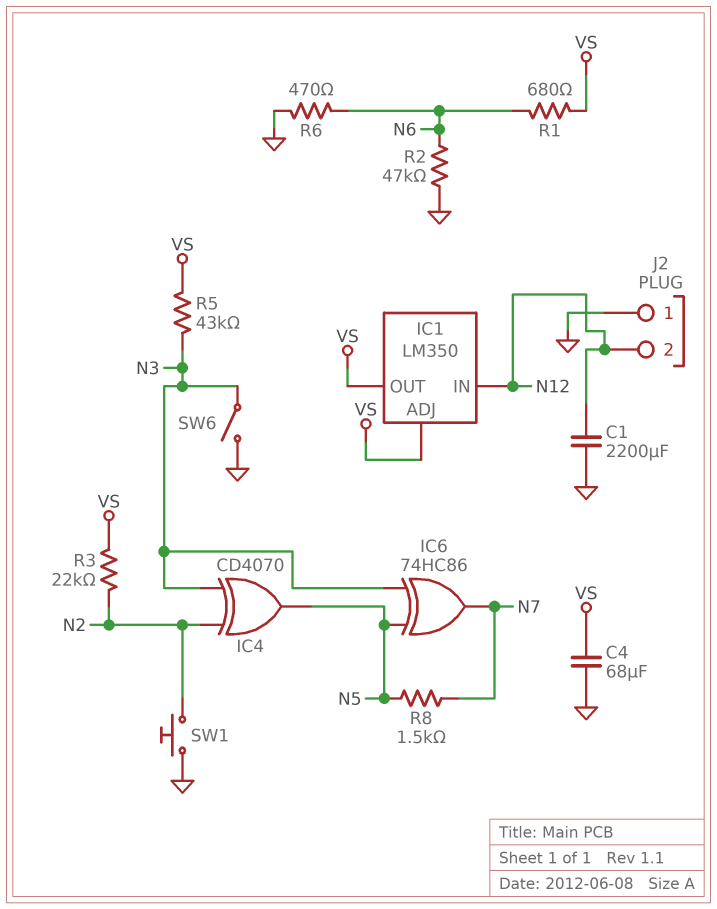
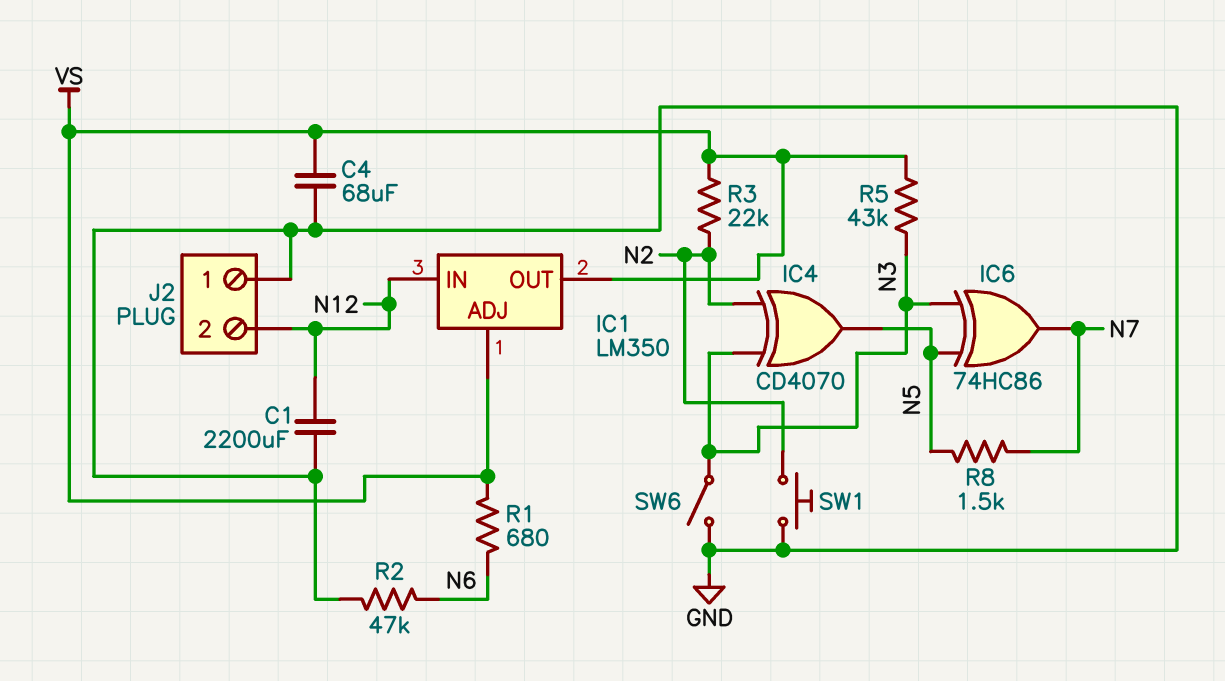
R6: 470 (GND, N6) -> none

